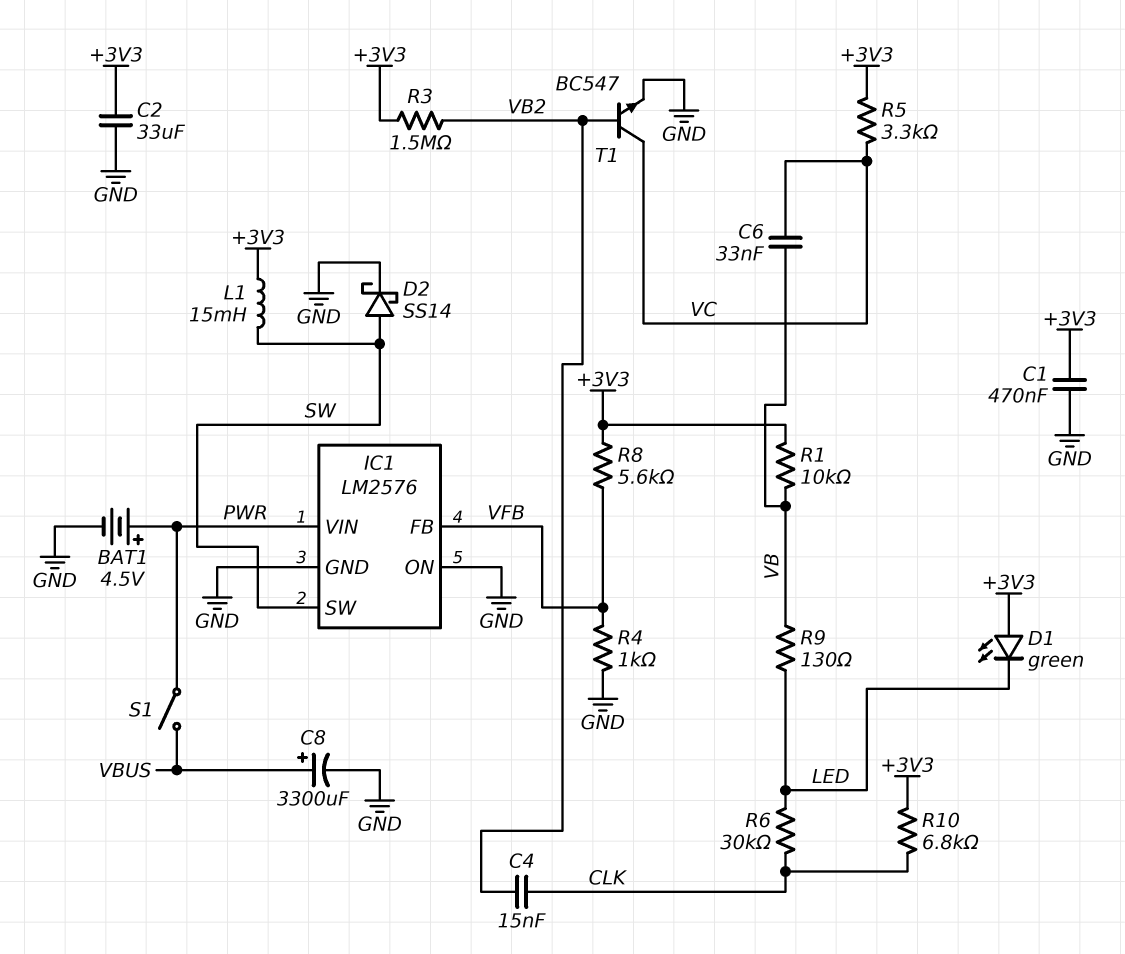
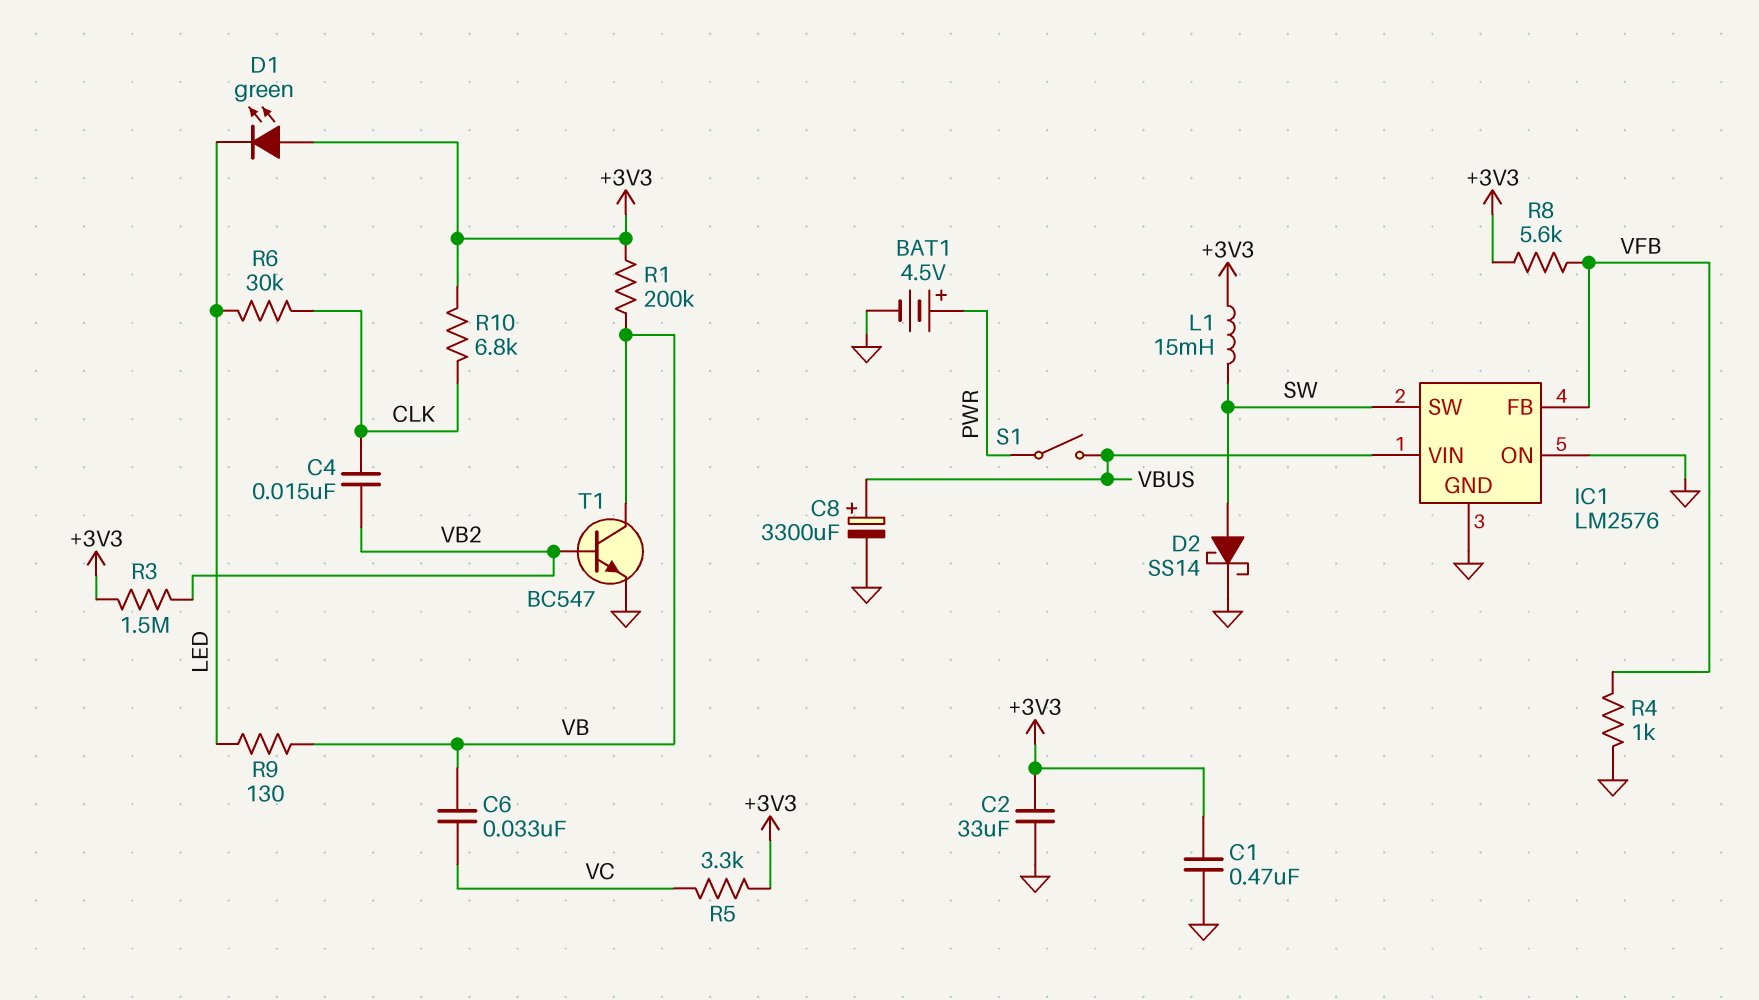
IC1 pin VIN: PWR -> VBUS
R1: 10k (+3V3, VB) -> 200k (+3V3, VB)
T1: NPN BC547 (B VB2, C VC, E GND) -> NPN BC547 (B VB2, C VB, E GND)

